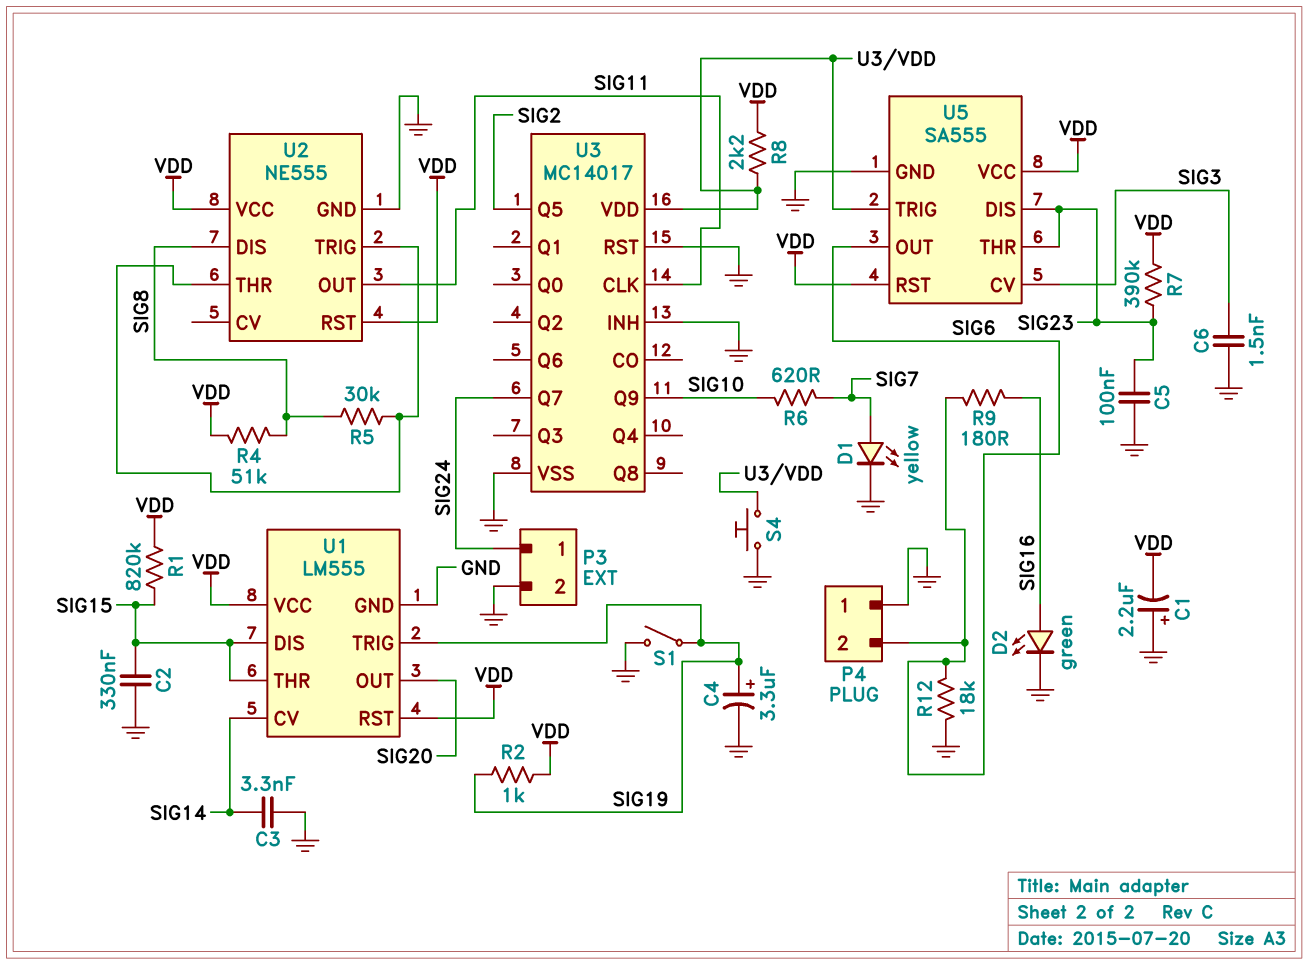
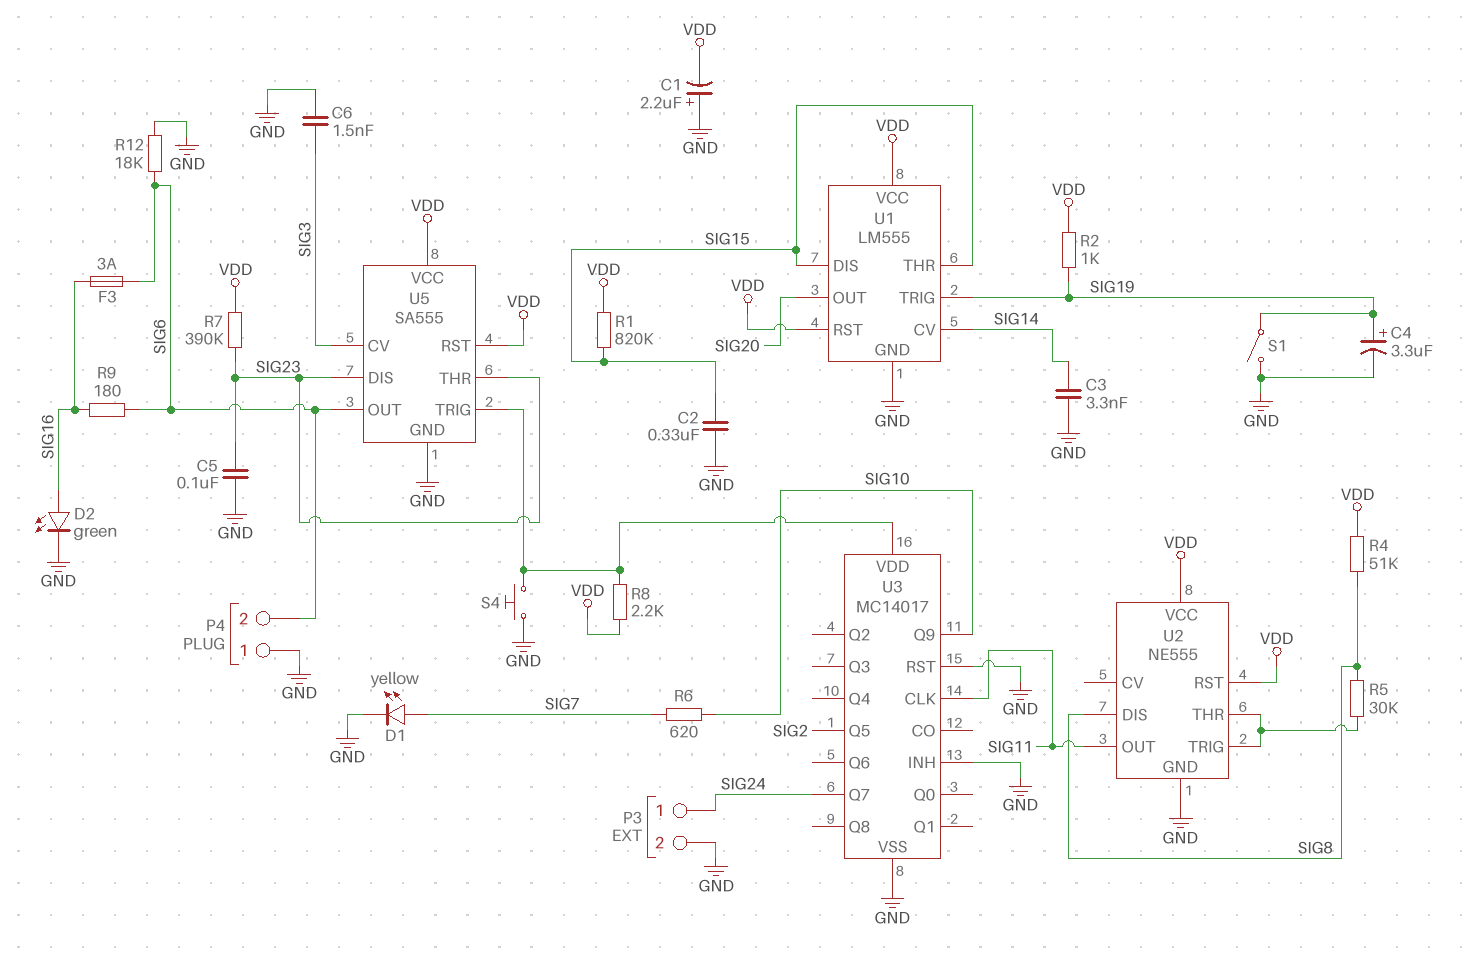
F3: none -> 3A (SIG6, SIG16)

